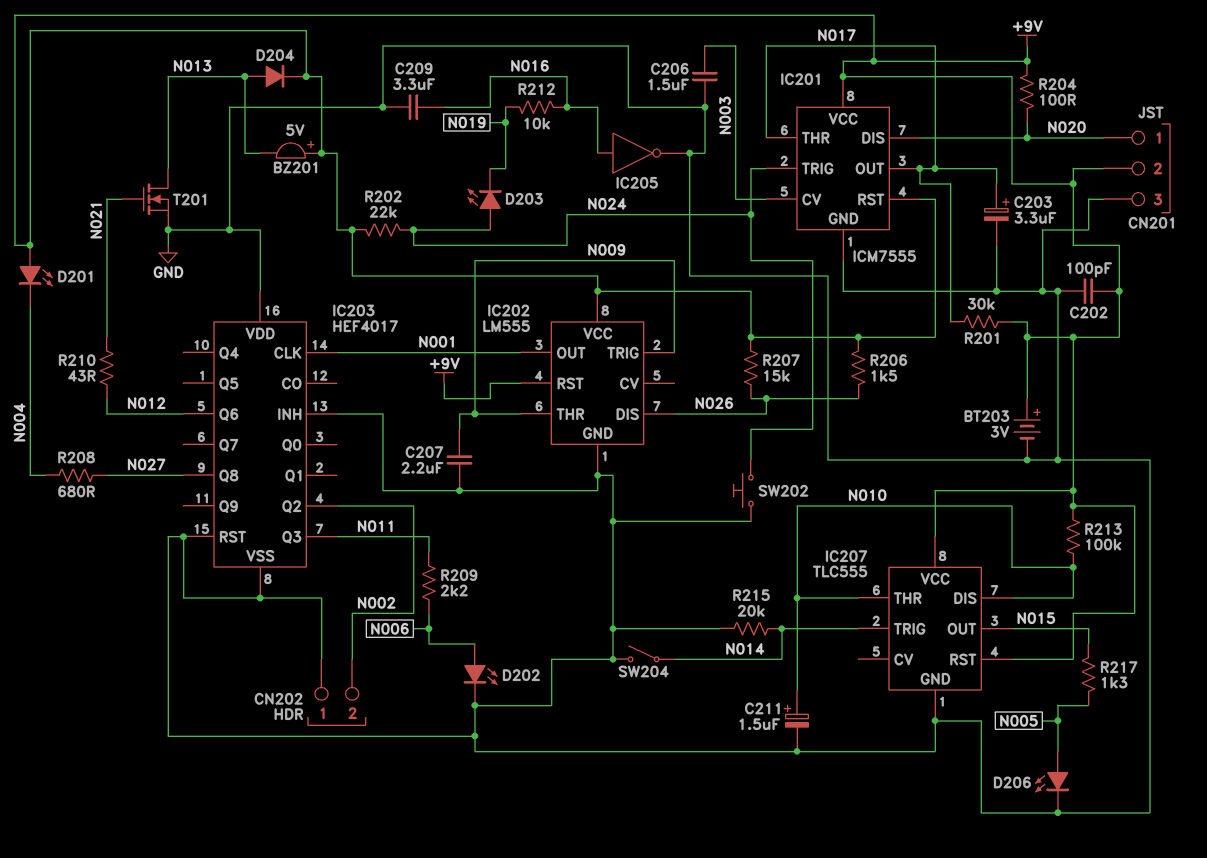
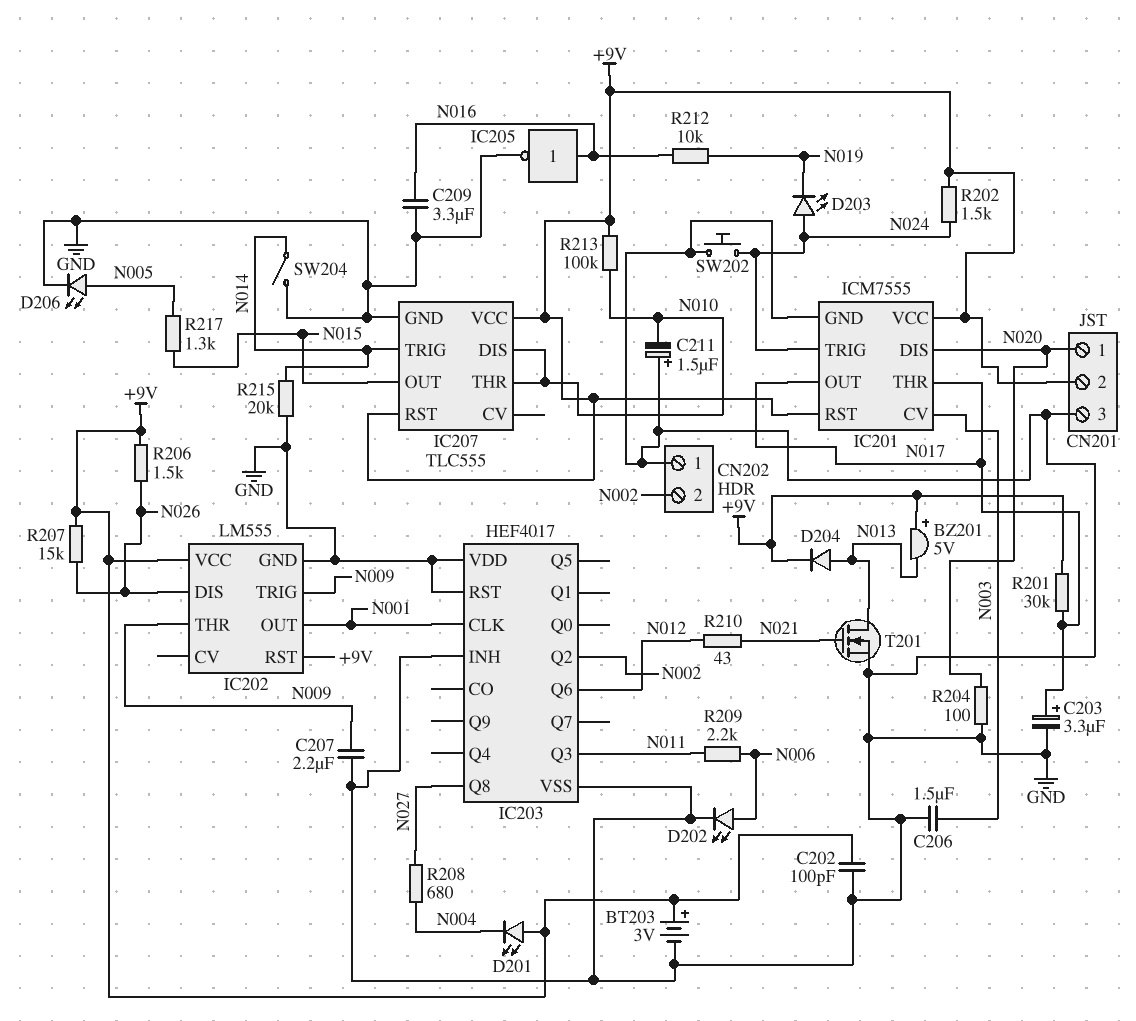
C211: 1.5uF (plus N010, minus GND) -> 1.5uF (plus GND, minus N010)
R202: 22k (+9V, N024) -> 1.5k (+9V, N024)
R204: 100 (+9V, N020) -> 100 (GND, N020)

